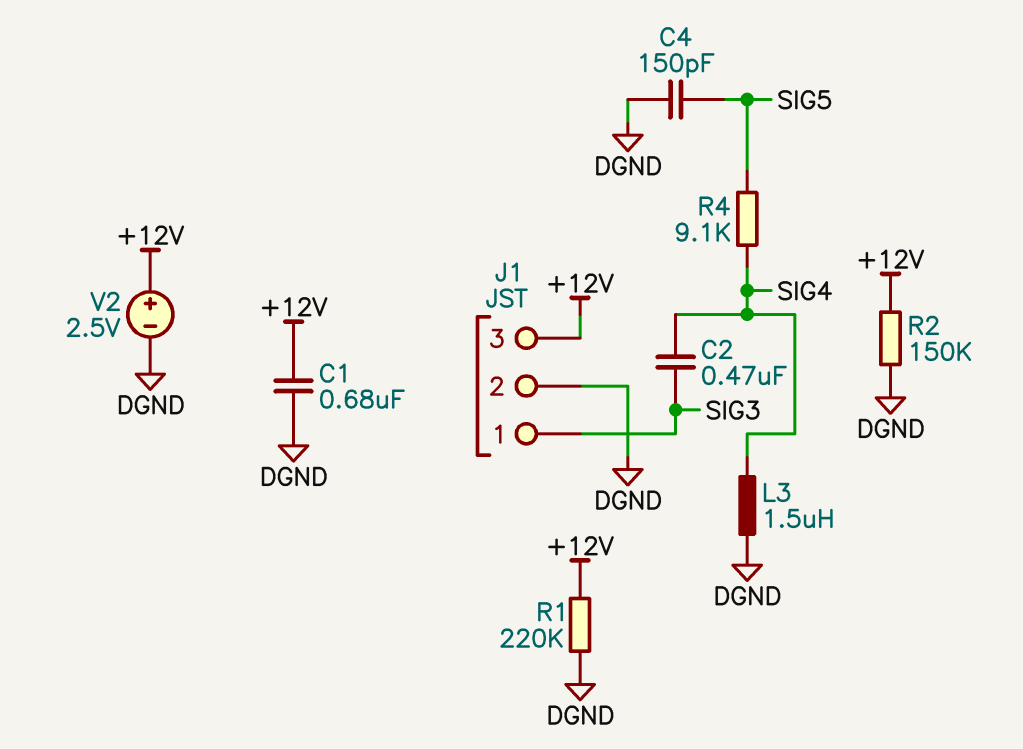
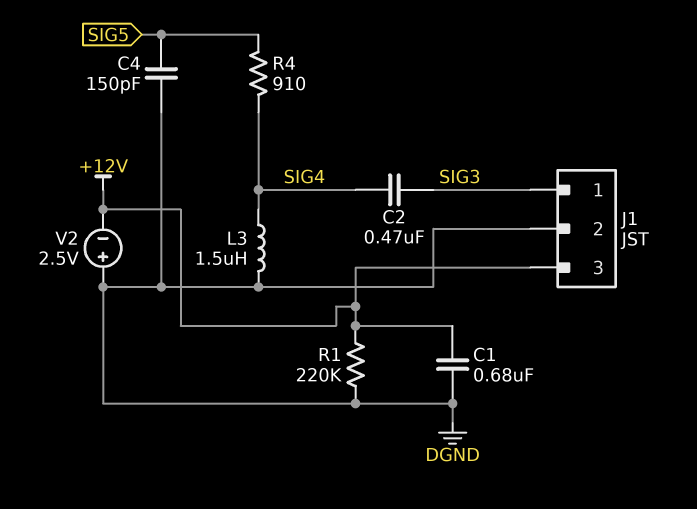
R2: 150k (+12V, DGND) -> none
R4: 9.1k (SIG4, SIG5) -> 910 (SIG4, SIG5)
V2: 2.5V (plus +12V, minus DGND) -> 2.5V (plus DGND, minus +12V)

